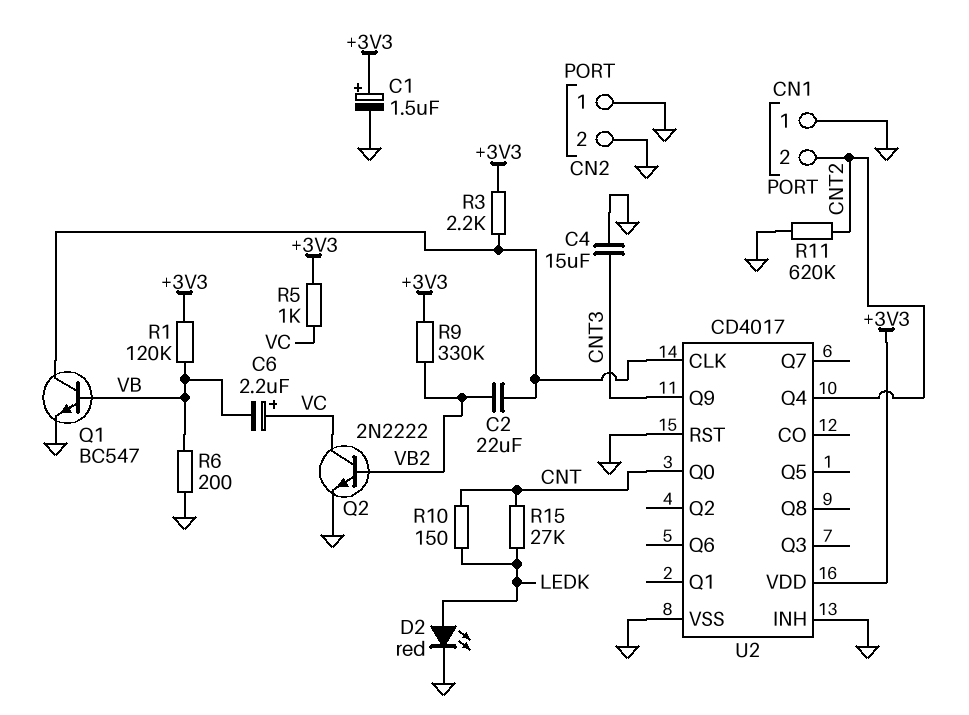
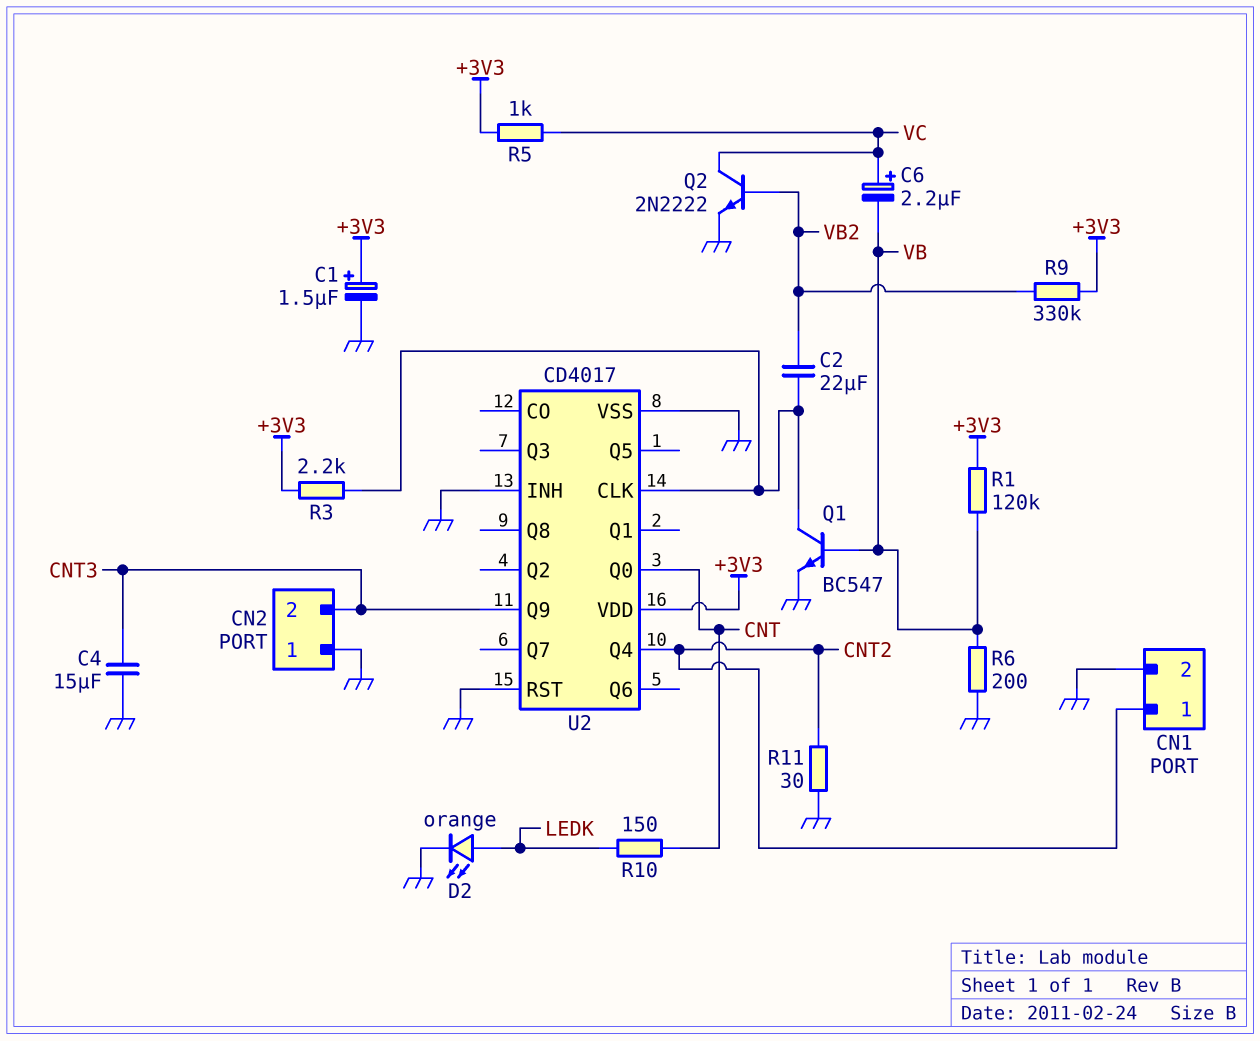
CN1 pin 1: GND -> CNT2
CN1 pin 2: CNT2 -> GND
CN2 pin 2: GND -> CNT3
D2: LED red (A LEDK, K GND) -> LED orange (A LEDK, K GND)
R11: 620k (CNT2, GND) -> 30 (CNT2, GND)
R15: 27k (CNT, LEDK) -> none

